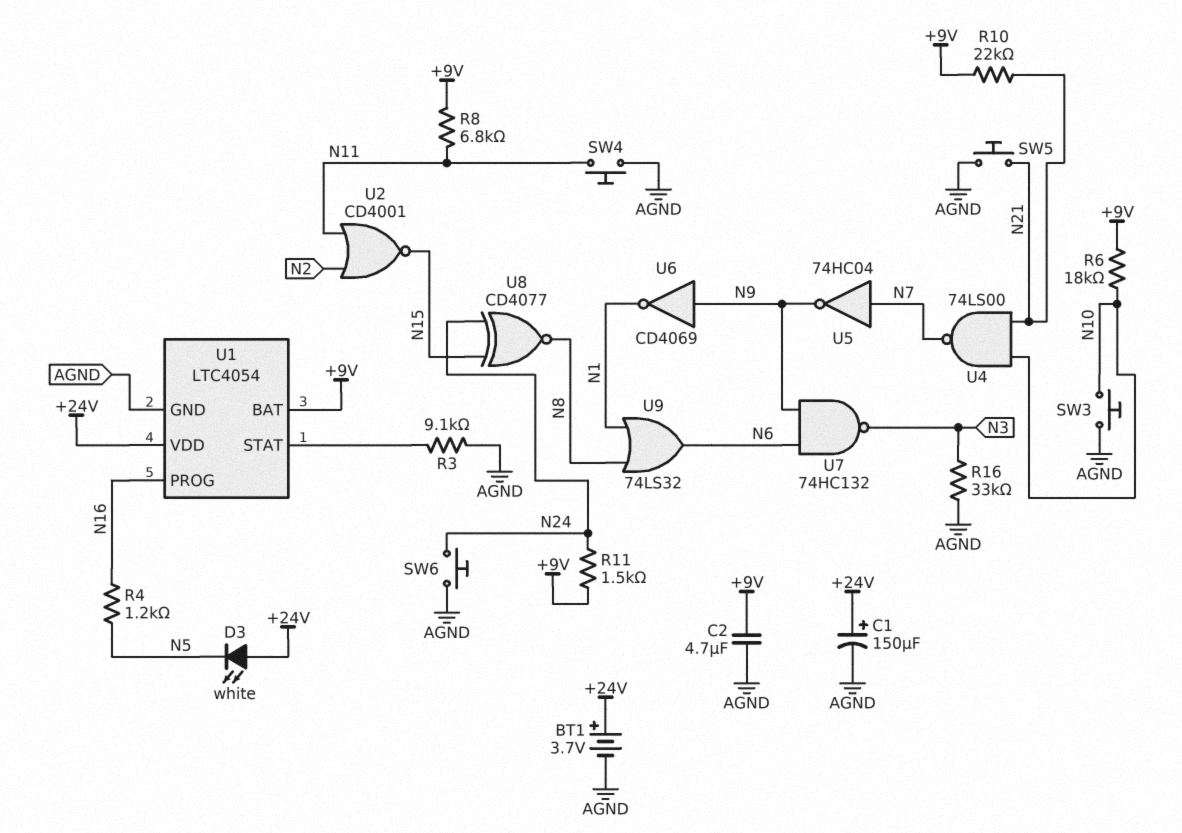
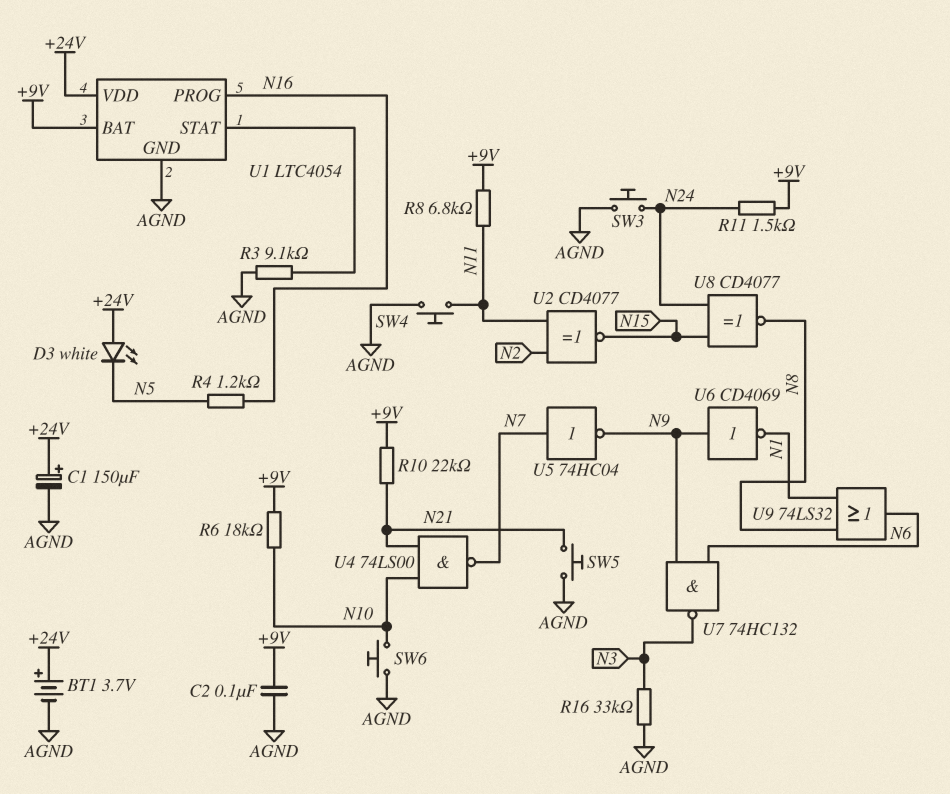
C2: 4.7uF (+9V, AGND) -> 100nF (+9V, AGND)
SW3: button (AGND, N10) -> button (AGND, N24)
SW6: button (AGND, N24) -> button (AGND, N10)
U2: NOR CD4001 (in N2, in N11, out N15) -> XNOR CD4077 (in N2, in N11, out N15)

